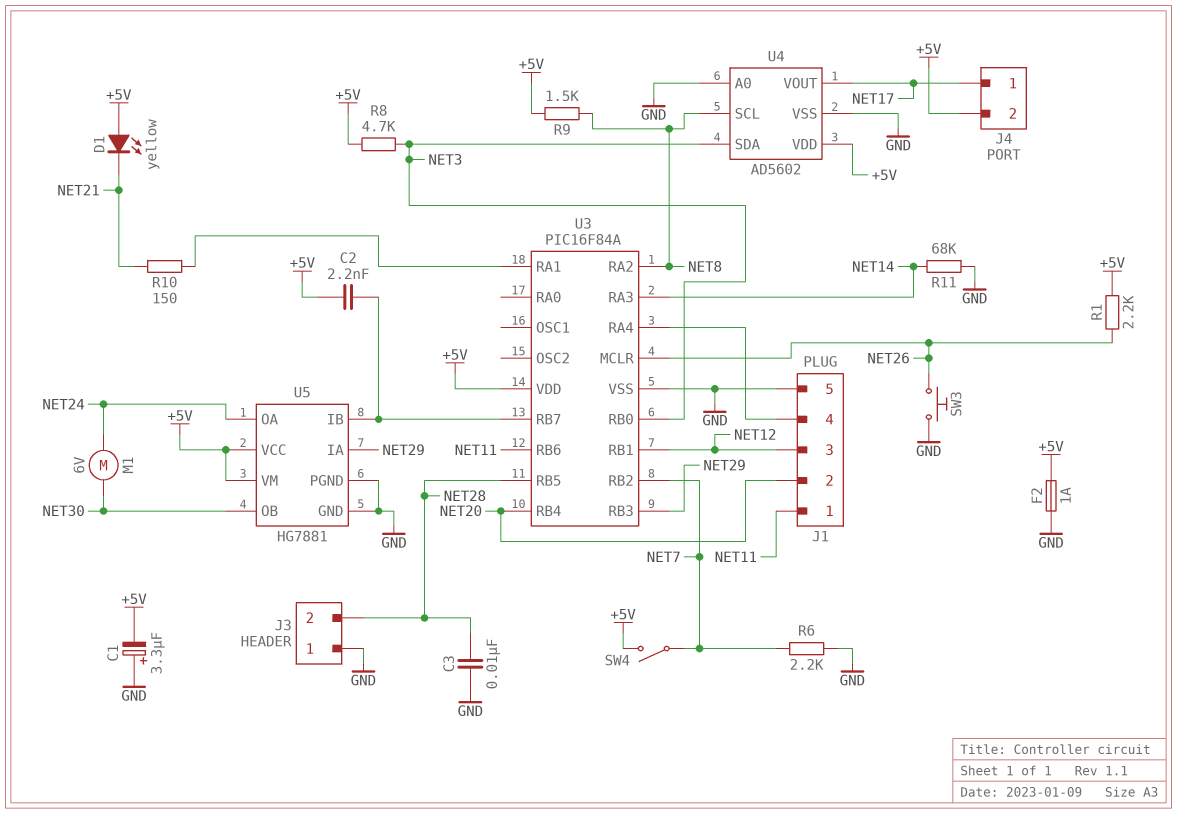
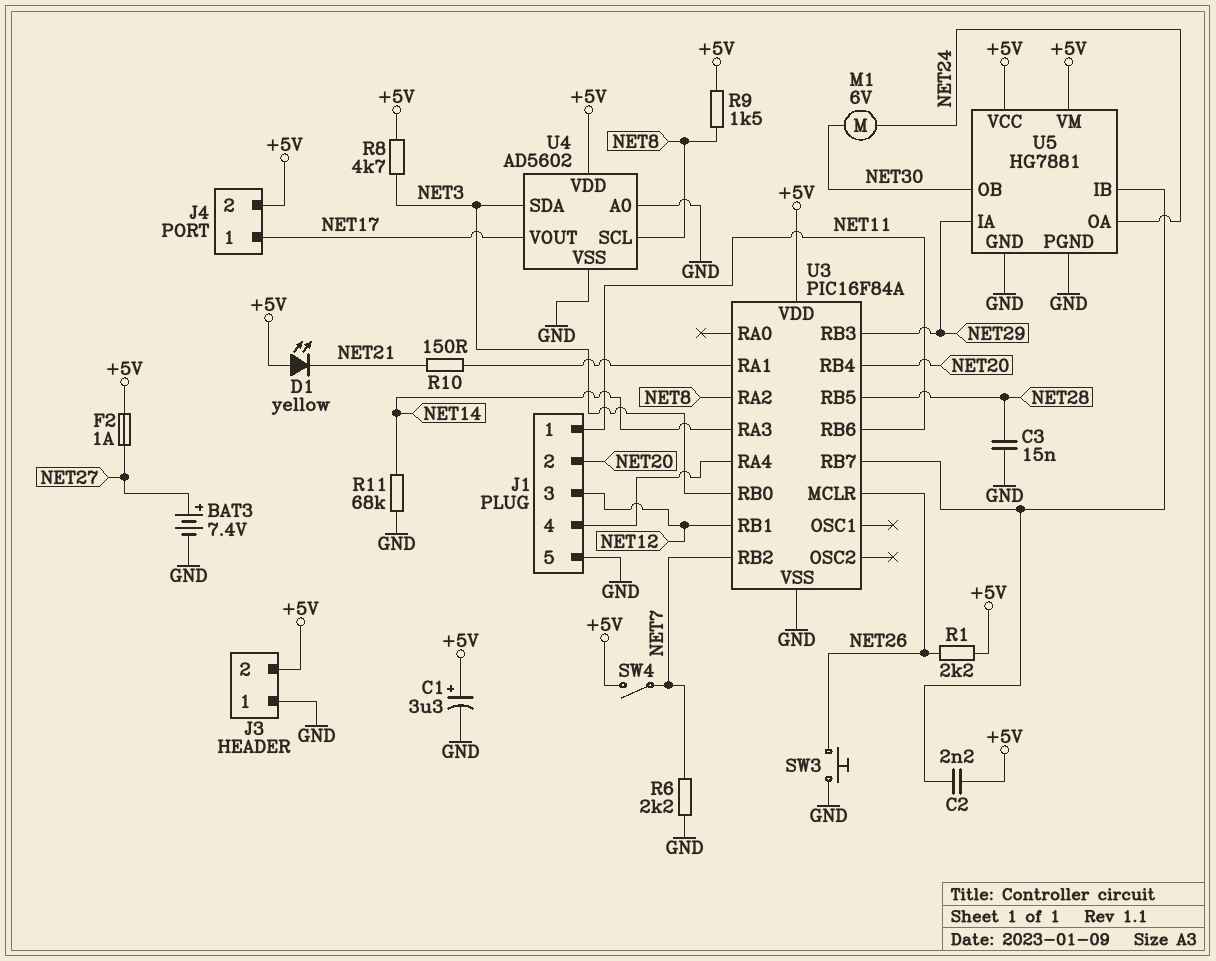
BAT3: none -> 7.4V (plus NET27, minus GND)
C1: 3.3uF (plus GND, minus +5V) -> 3.3uF (plus +5V, minus GND)
C3: 10nF (GND, NET28) -> 15nF (GND, NET28)
F2: 1A (+5V, GND) -> 1A (+5V, NET27)
J3 pin 2: NET28 -> +5V

